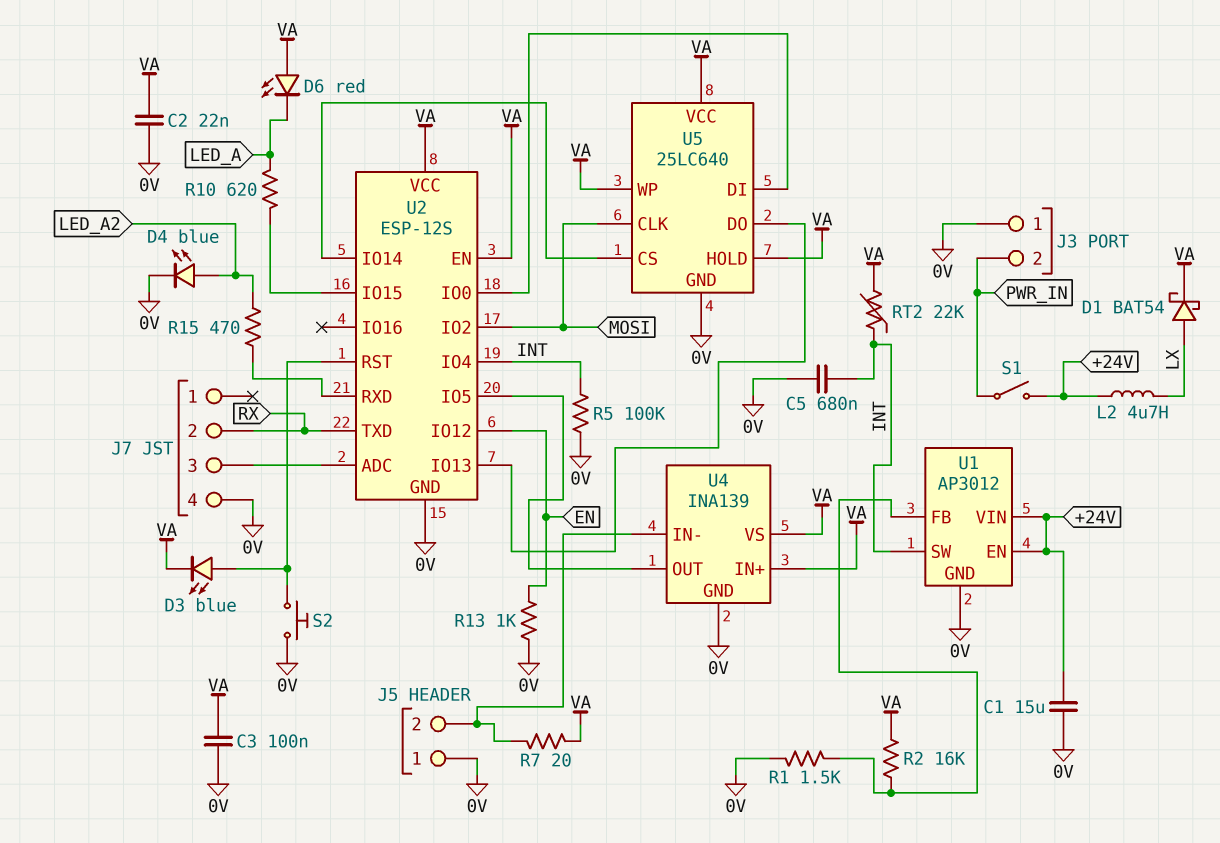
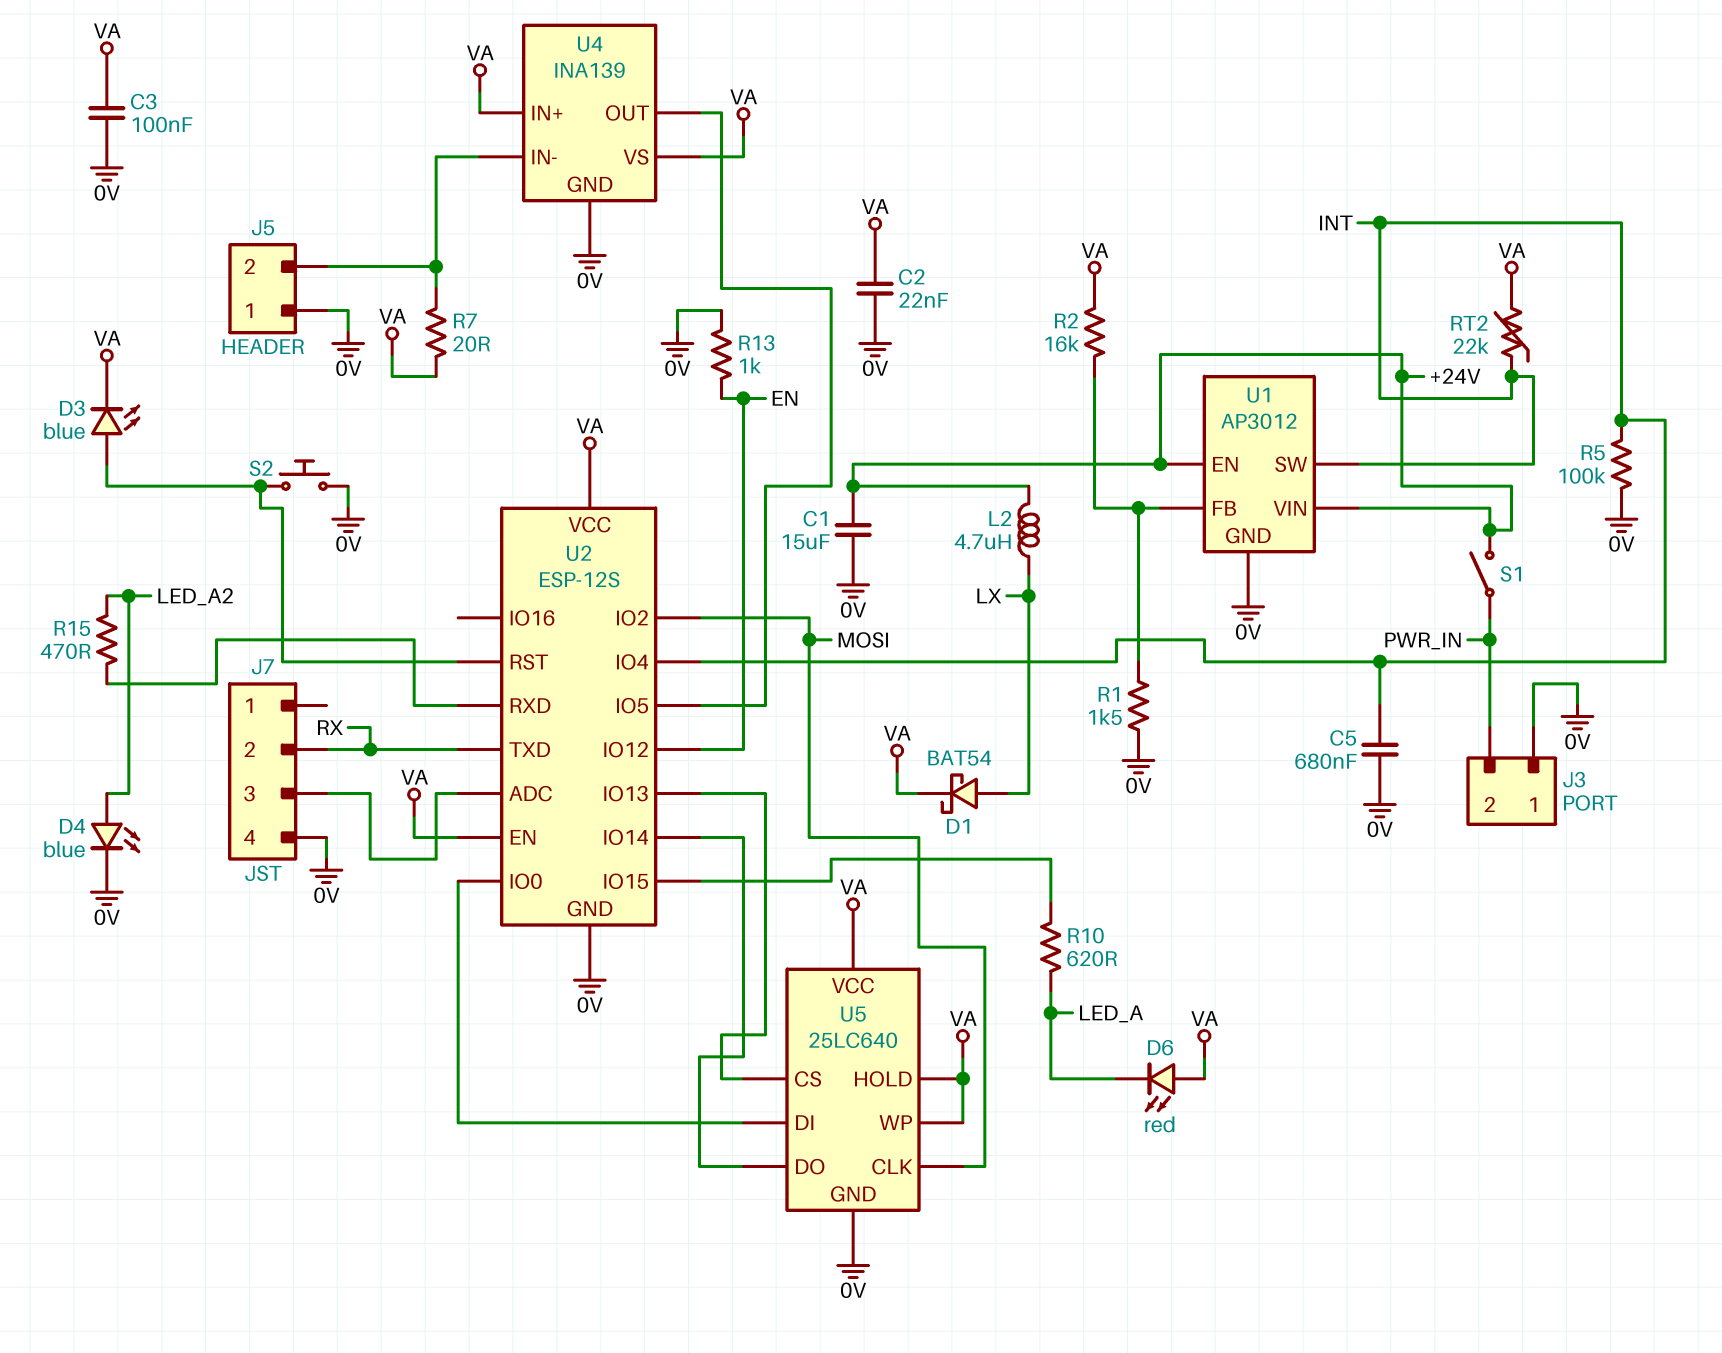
U5 pin CS: U2/IO14 -> U2/IO13
U5 pin DO: U2/IO13 -> U2/IO14

